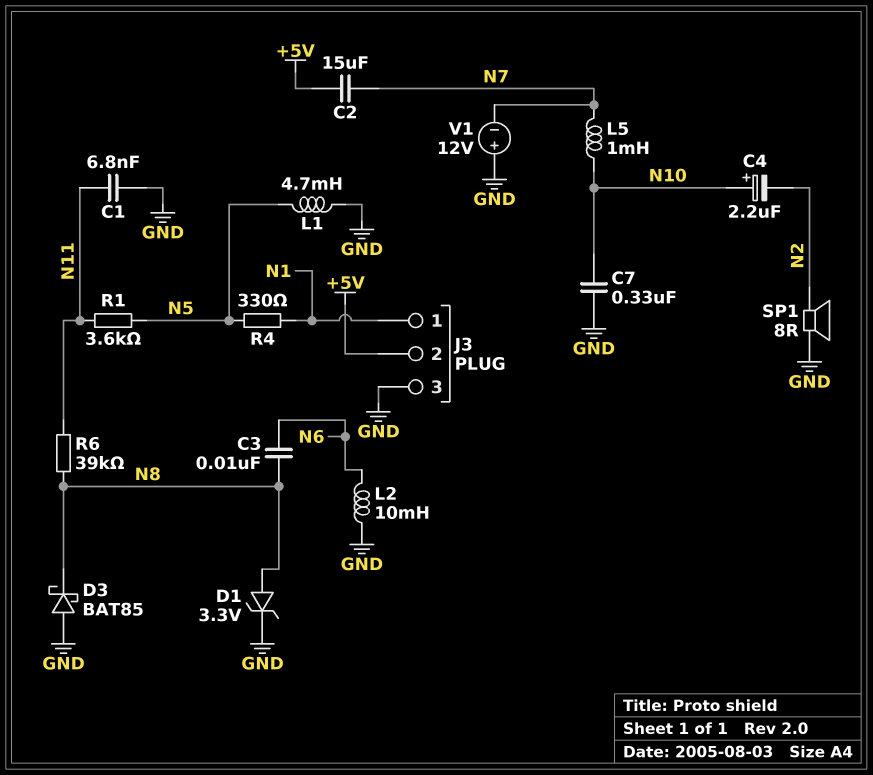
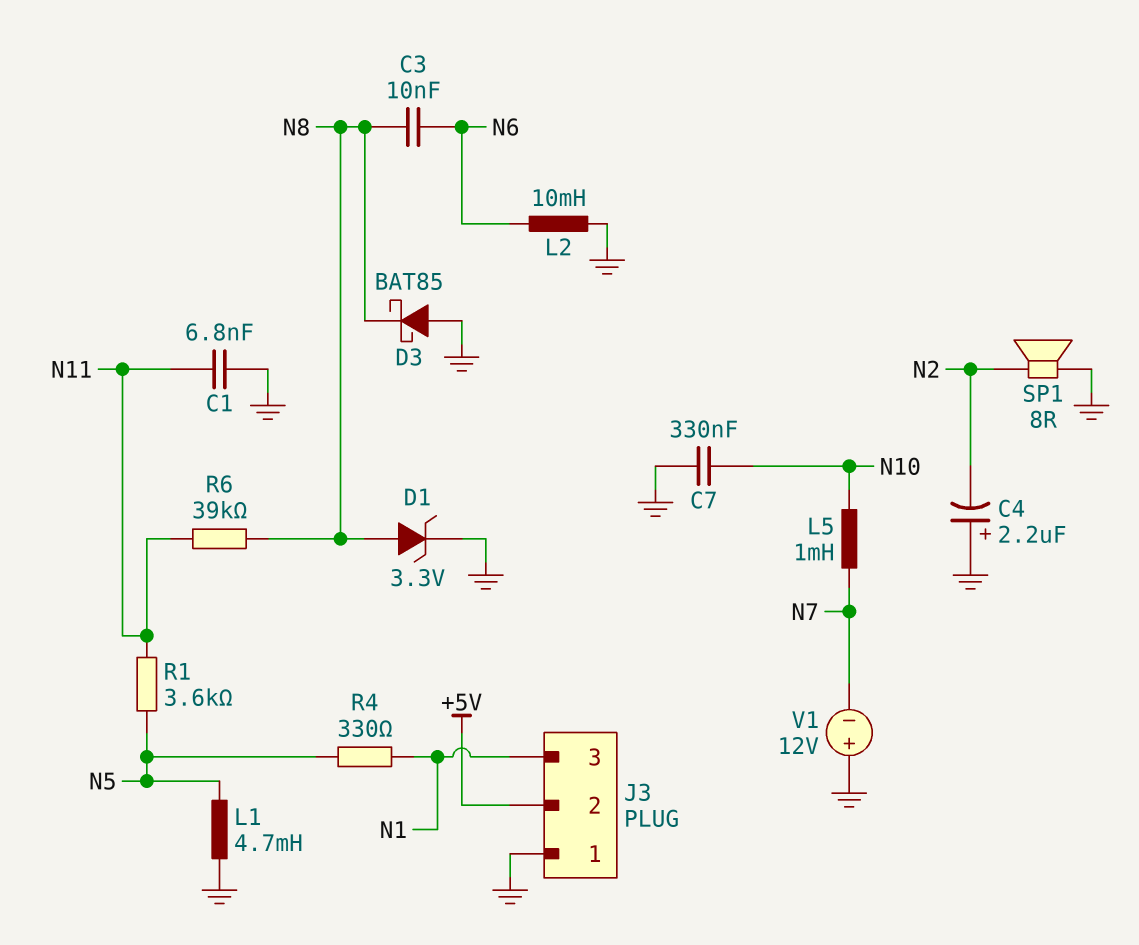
C2: 15uF (+5V, N7) -> none
C4: 2.2uF (plus N10, minus N2) -> 2.2uF (plus GND, minus N2)
J3 pin 1: N1 -> GND
J3 pin 3: GND -> N1

